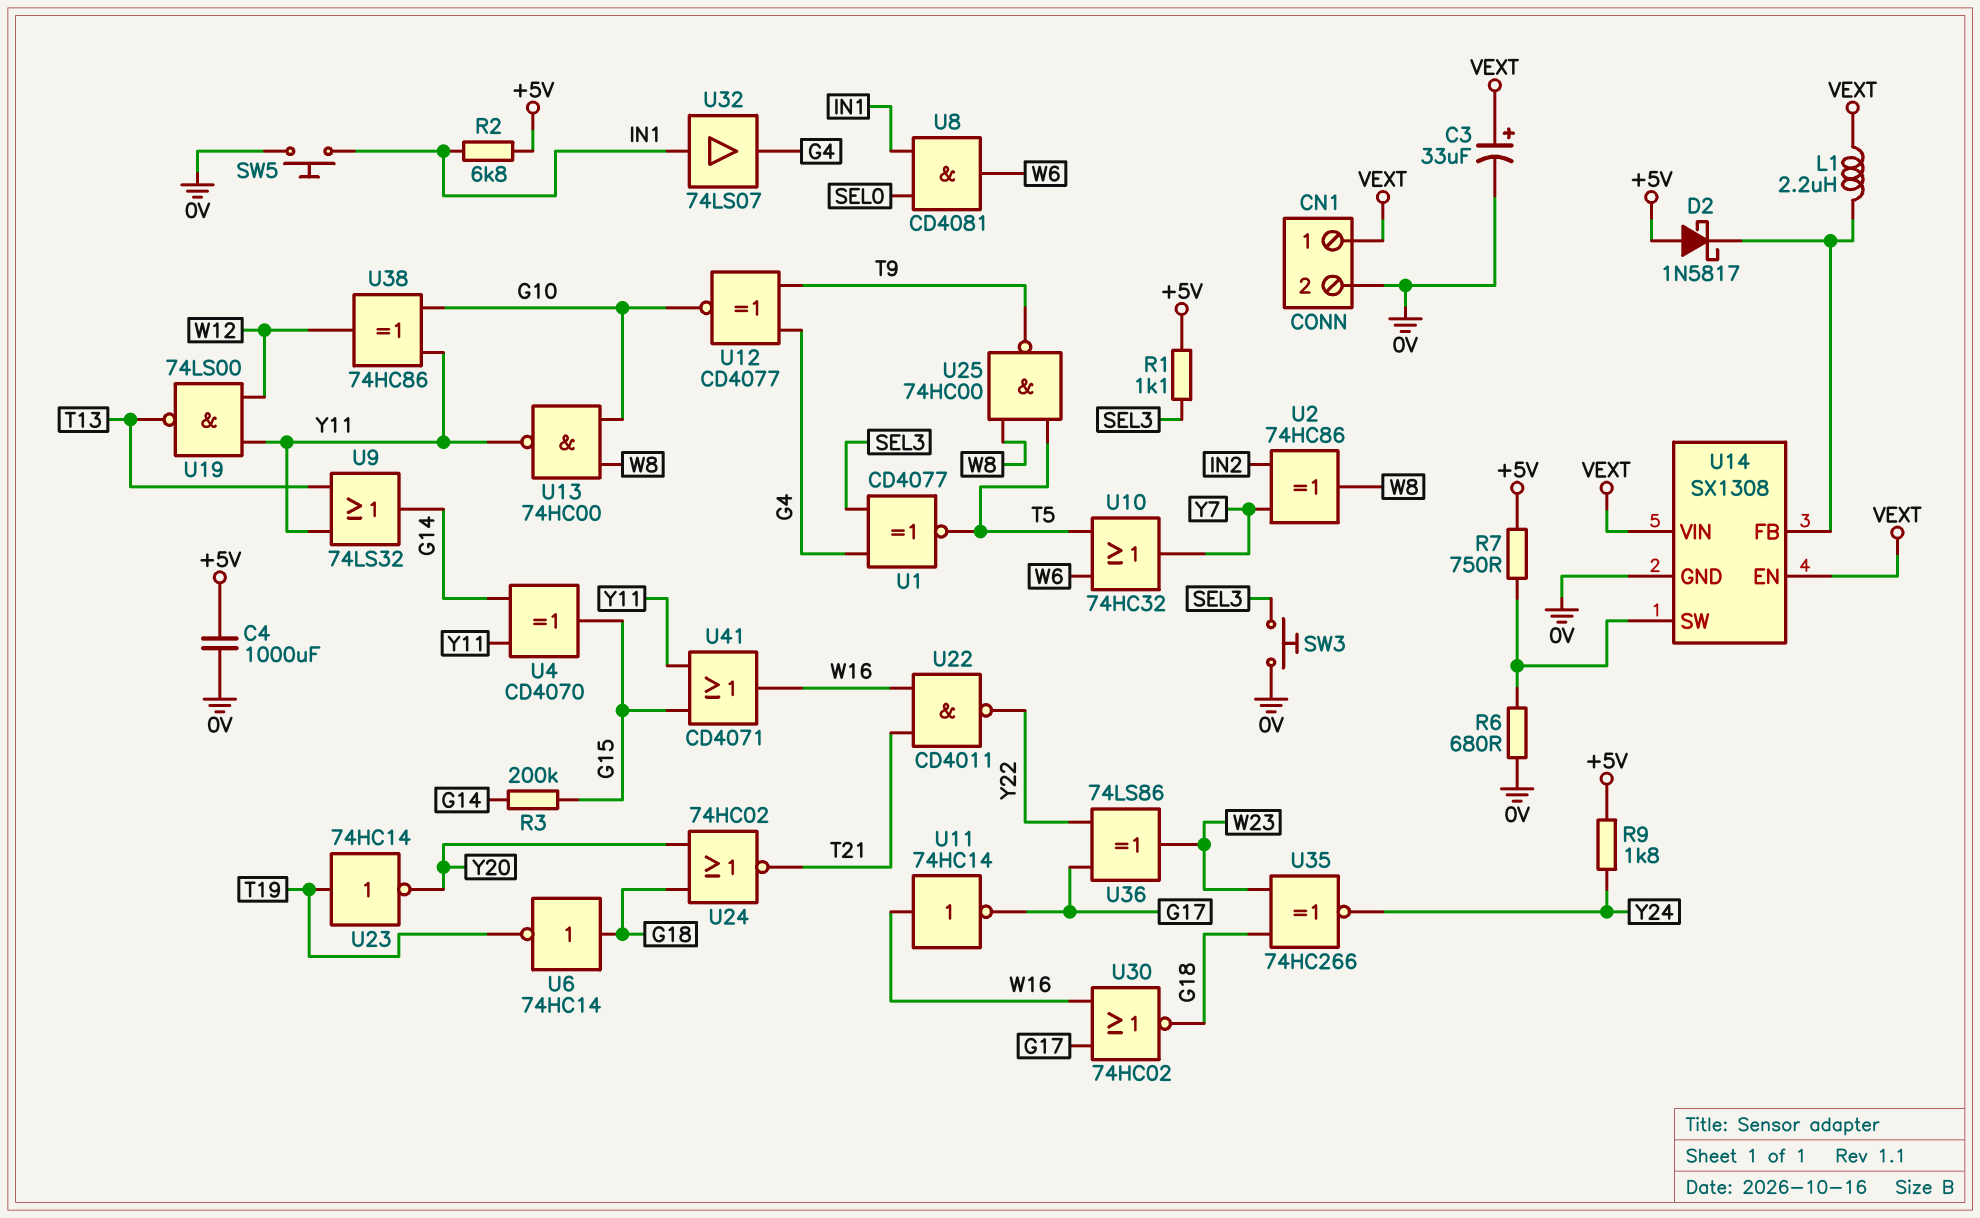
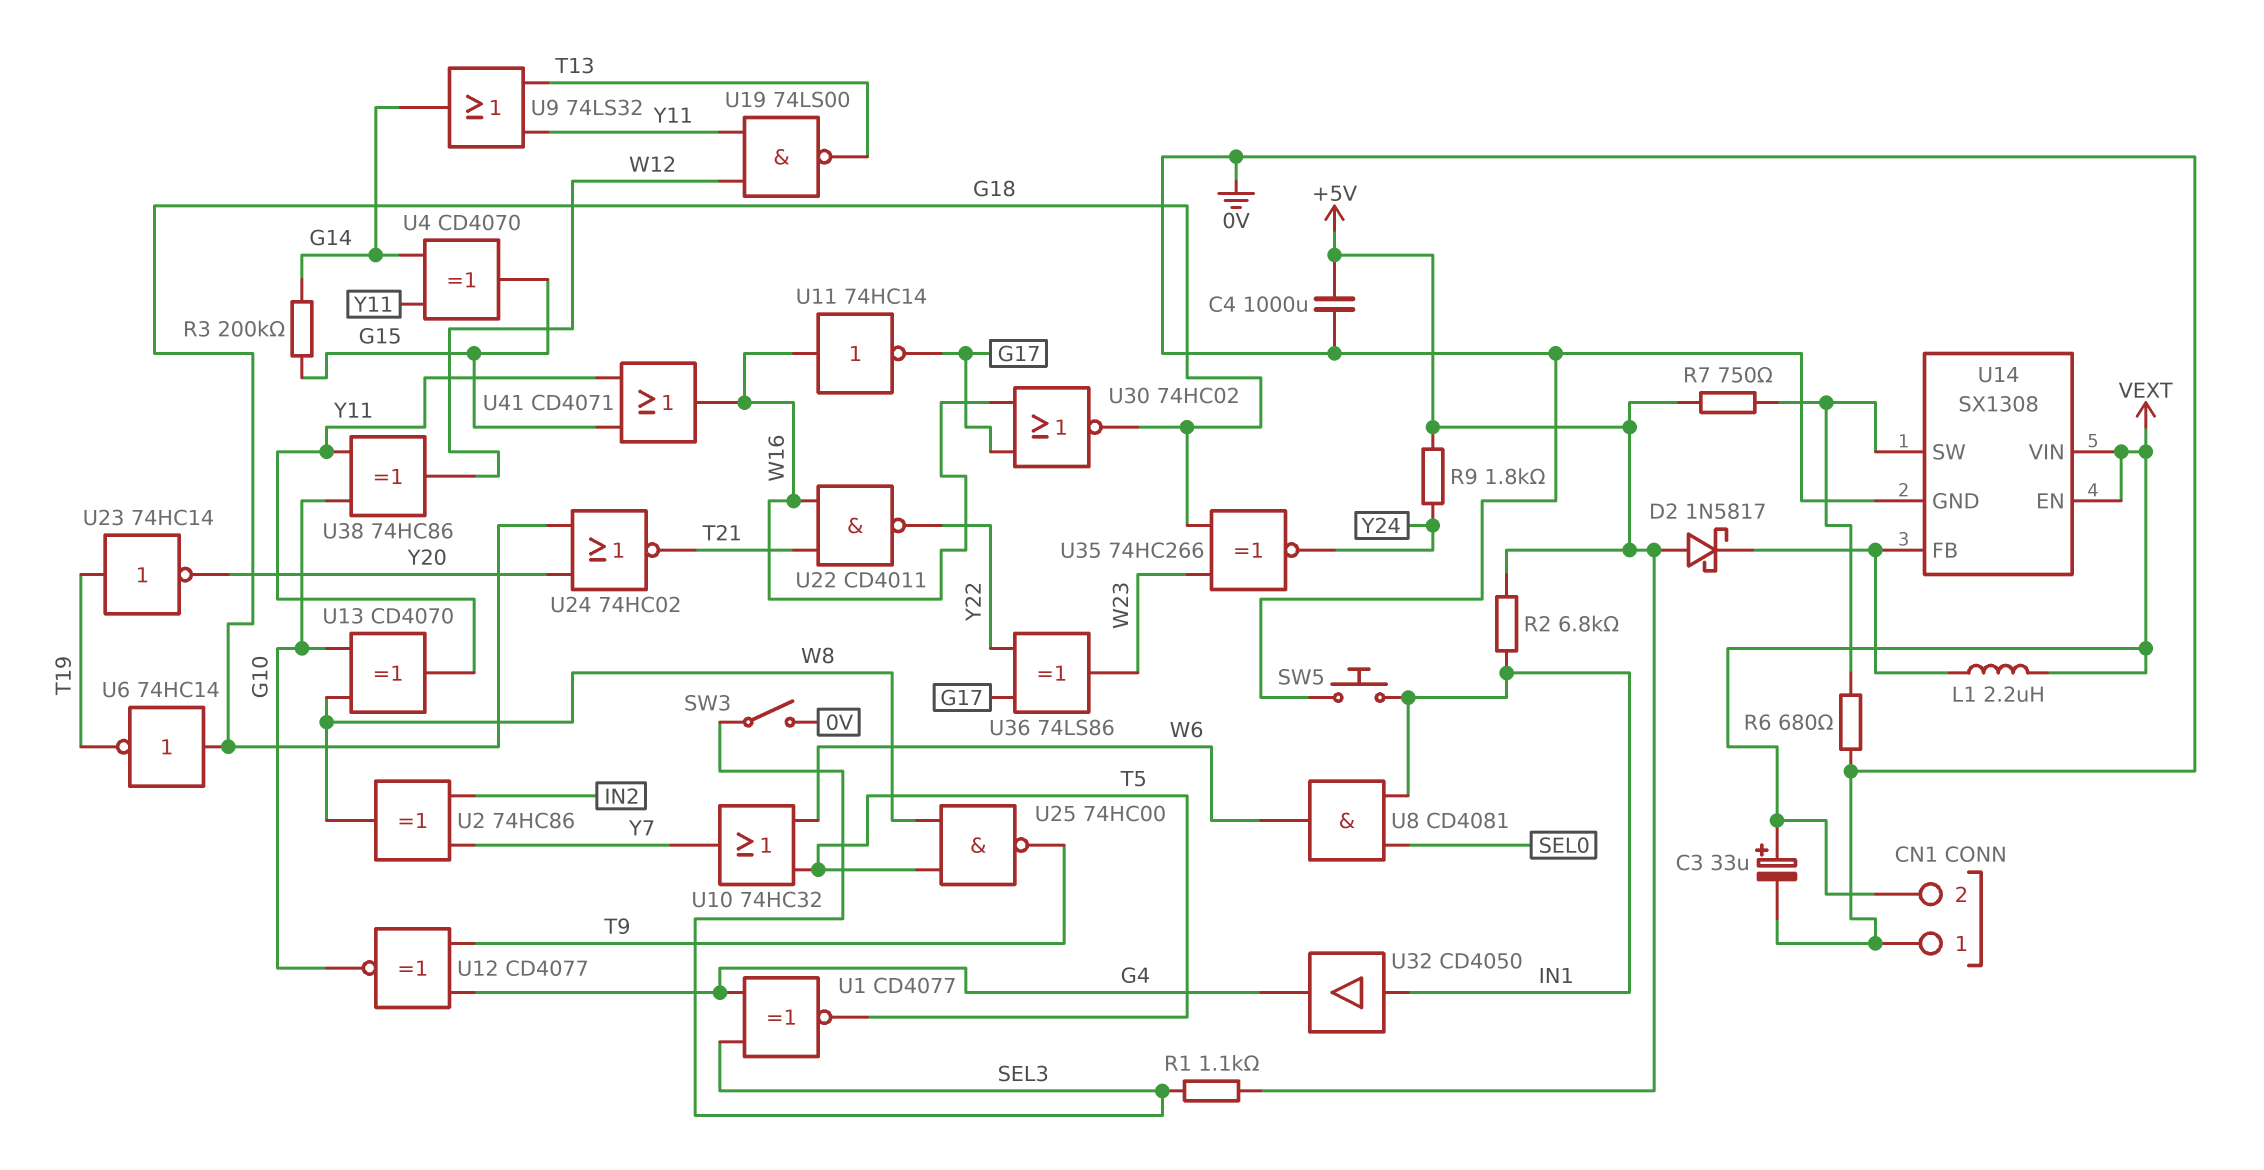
CN1 pin 1: VEXT -> 0V
CN1 pin 2: 0V -> VEXT
SW3: button (0V, SEL3) -> switch (0V, SEL3)
U13: NAND 74HC00 (in G10, in W8, out Y11) -> XOR CD4070 (in G10, in W8, out Y11)
U32: buffer 74LS07 (in IN1, out G4) -> buffer CD4050 (in IN1, out G4)

